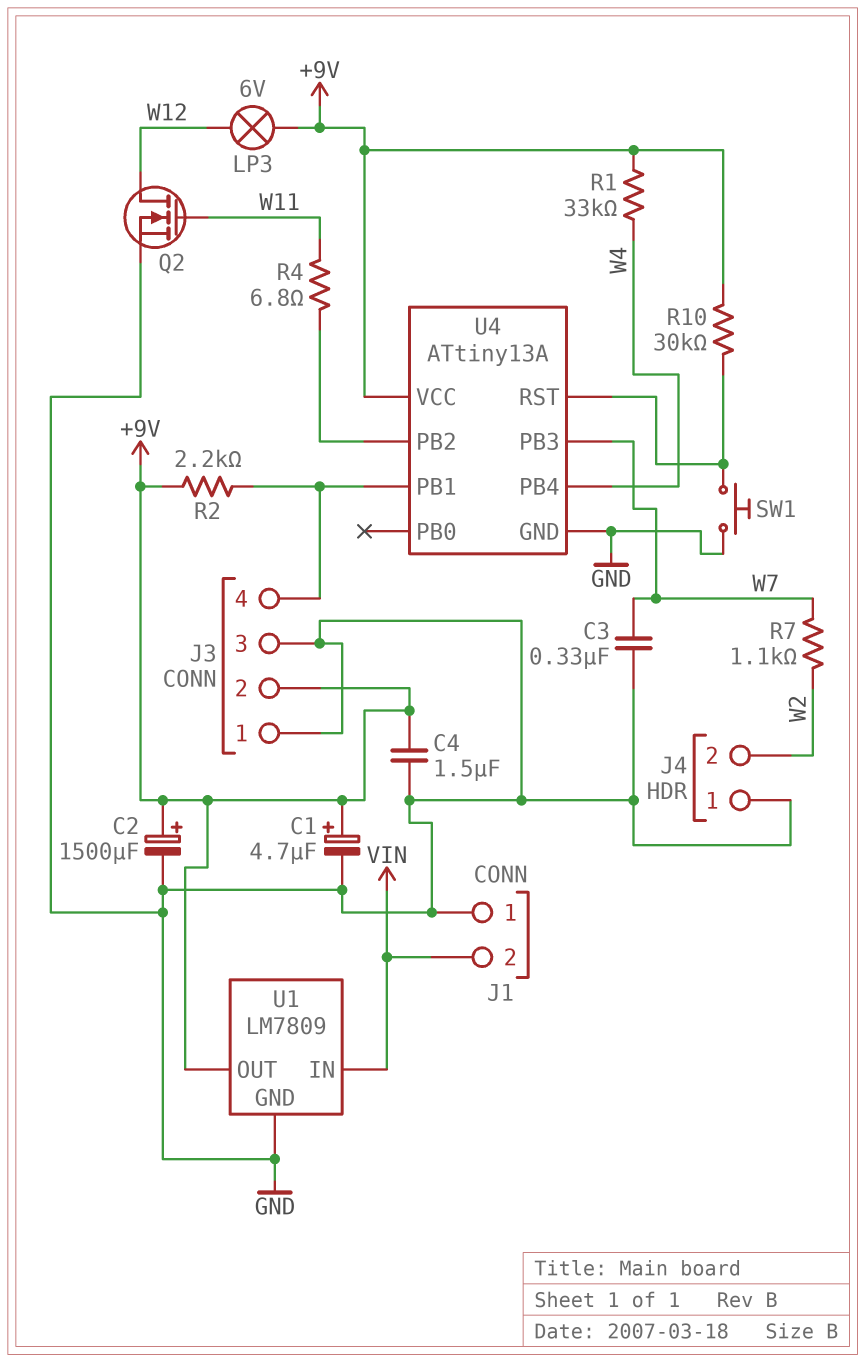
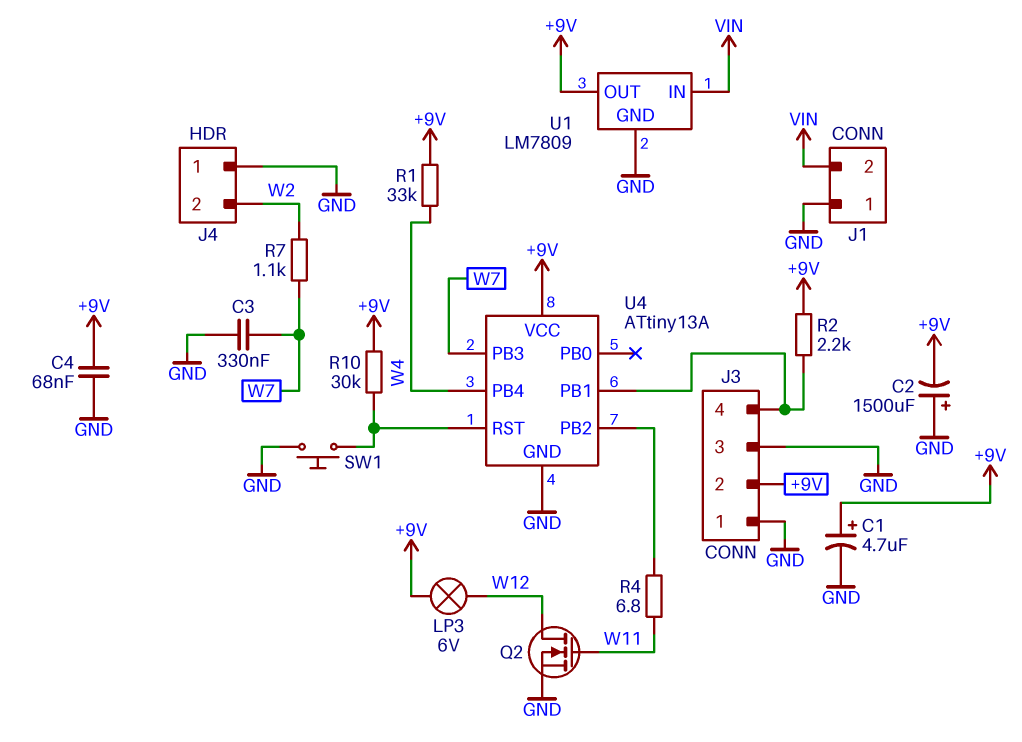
C2: 1500uF (plus +9V, minus GND) -> 1500uF (plus GND, minus +9V)
C4: 1.5uF (+9V, GND) -> 68nF (+9V, GND)

